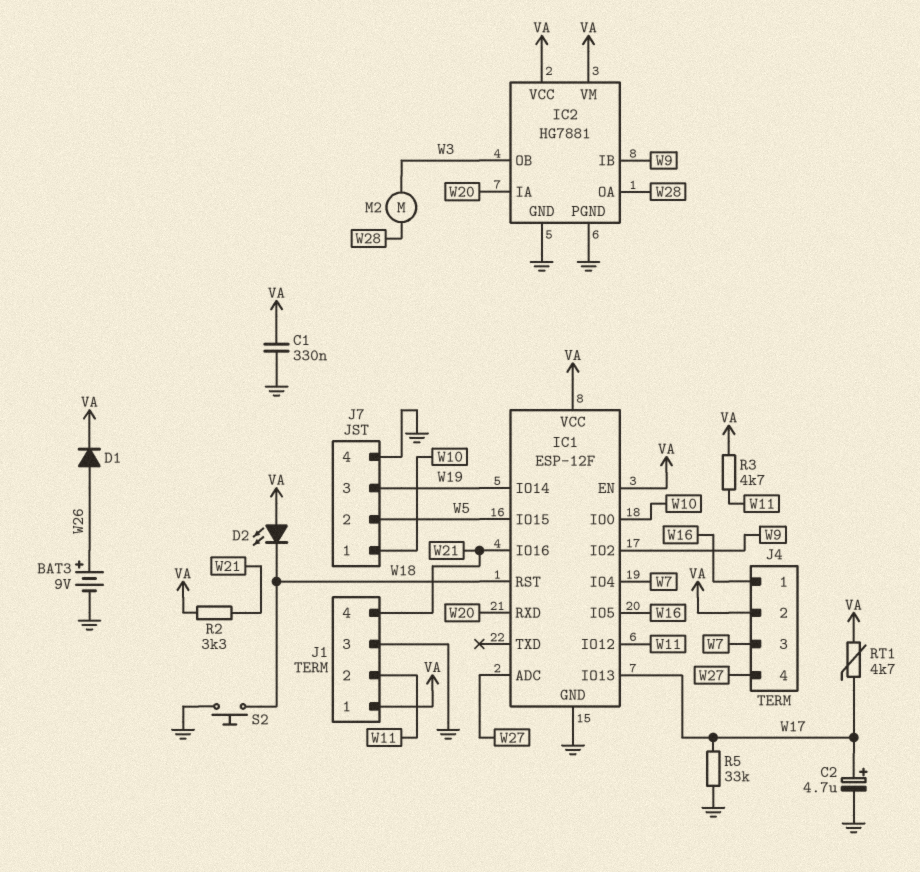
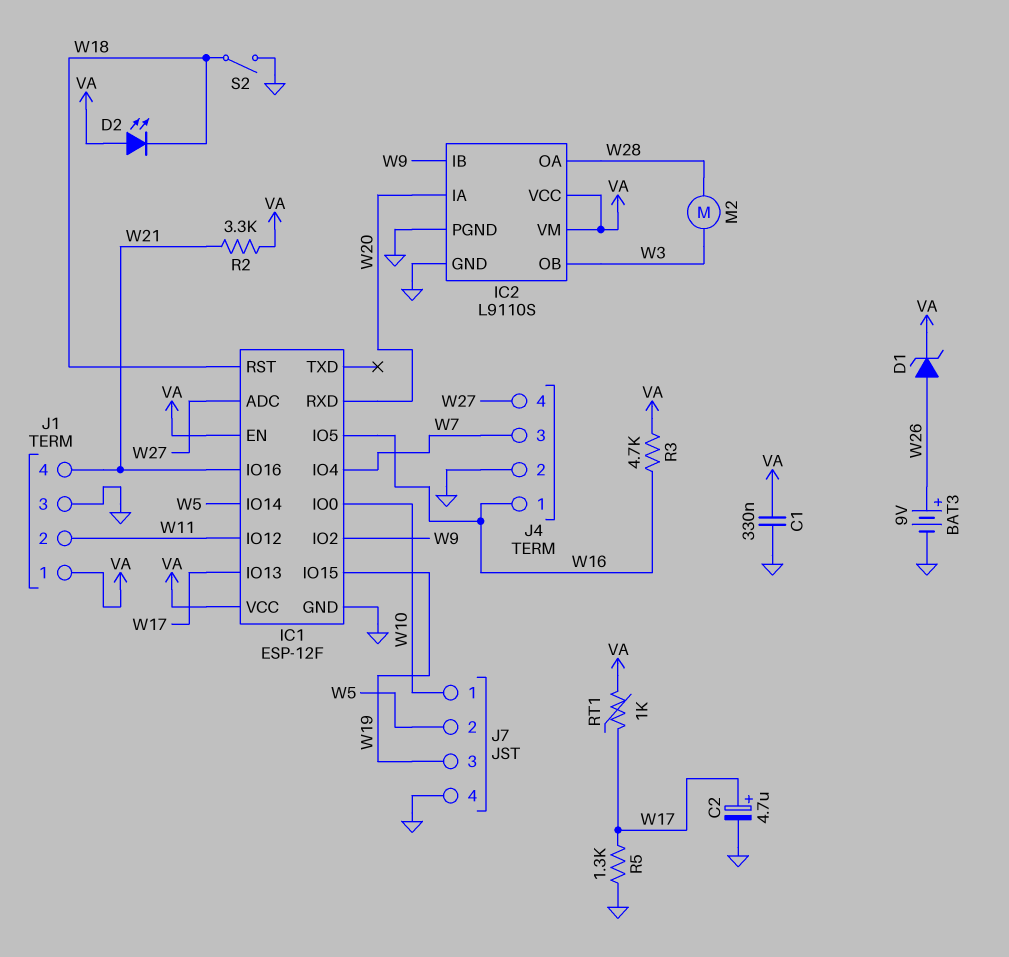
D1: diode (A W26, K VA) -> zener (A W26, K VA)
IC1 pin IO14: W19 -> W5
IC1 pin IO15: W5 -> W19
IC2: HG7881 -> L9110S
J4 pin 2: VA -> GND
R3: 4.7k (VA, W11) -> 4.7k (VA, W16)
R5: 33k (GND, W17) -> 1.3k (GND, W17)
RT1: 4.7k (VA, W17) -> 1k (VA, W17)
S2: button (GND, W18) -> switch (GND, W18)

